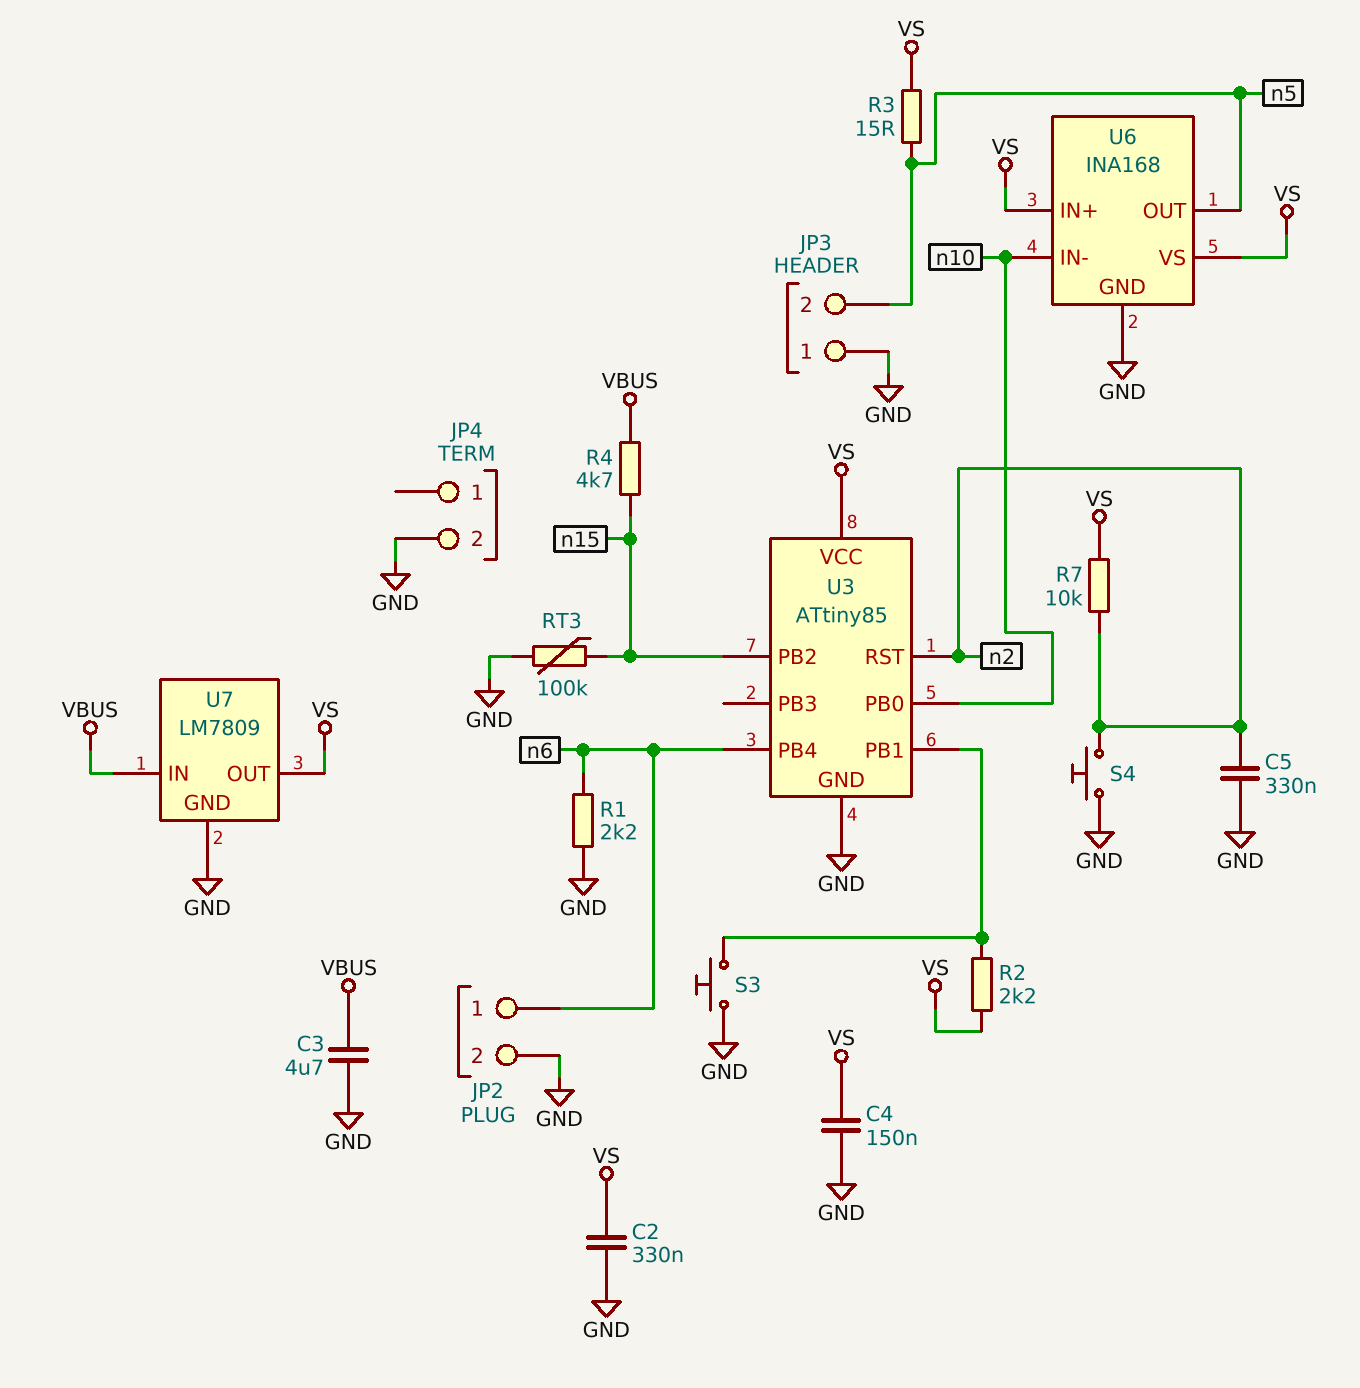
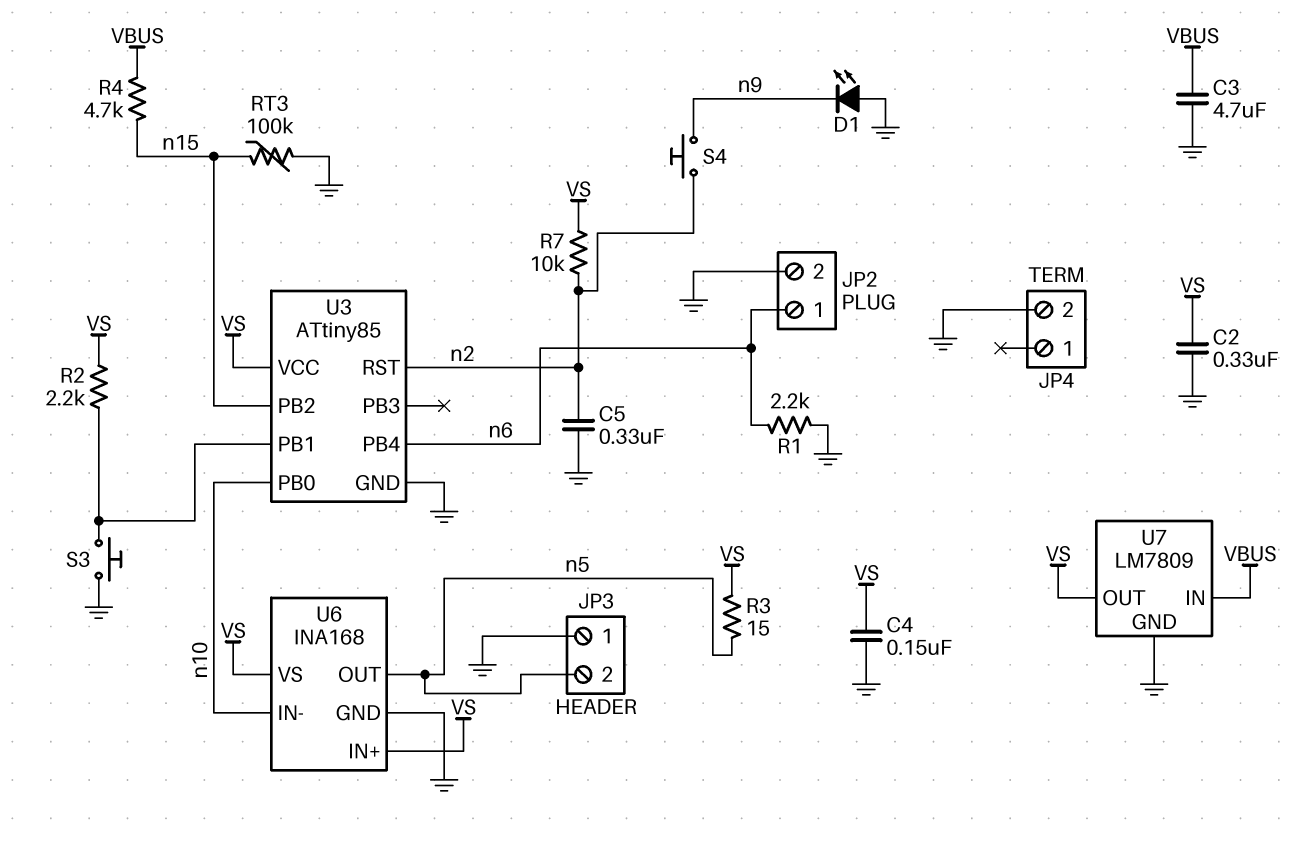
D1: none -> LED (A GND, K n9)
S4: button (GND, n2) -> button (n2, n9)

